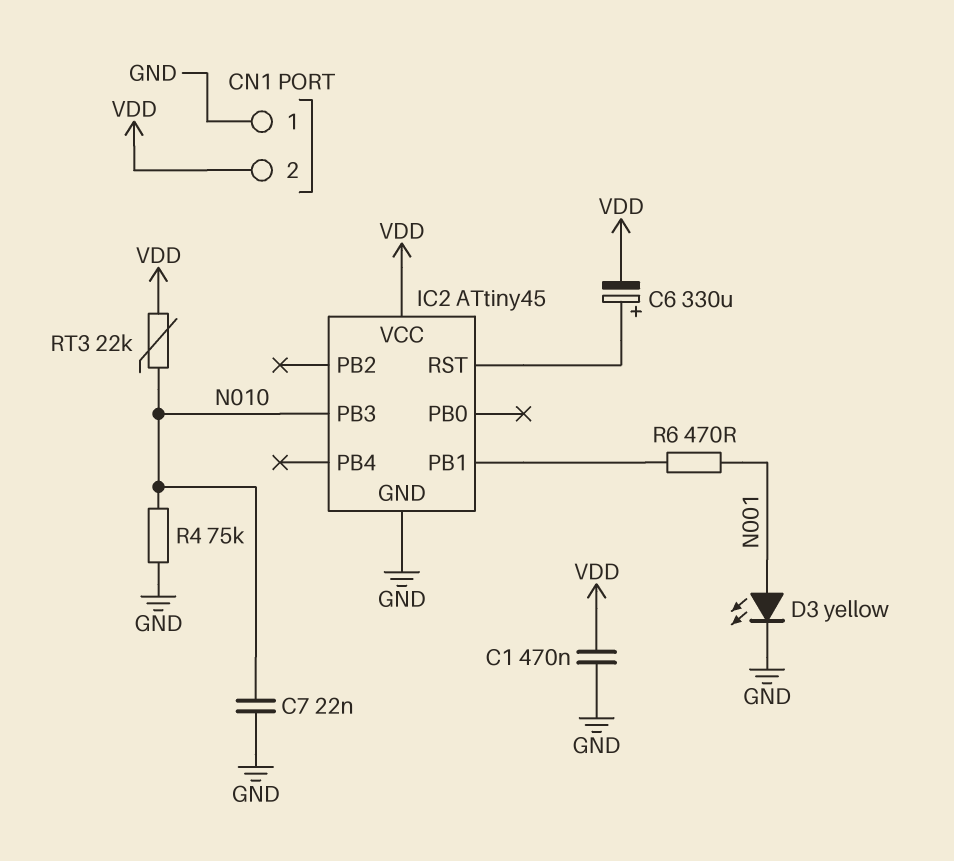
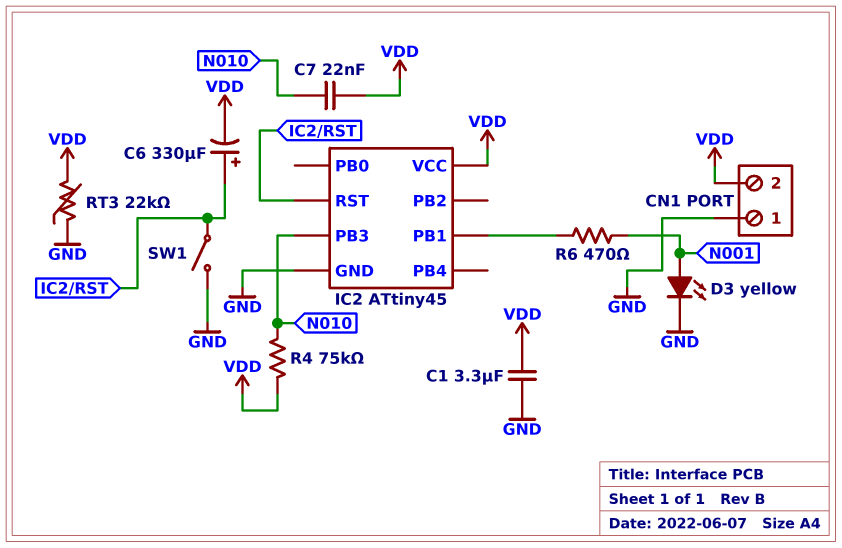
C1: 470nF (GND, VDD) -> 3.3uF (GND, VDD)
C7: 22nF (GND, N010) -> 22nF (N010, VDD)
R4: 75k (GND, N010) -> 75k (N010, VDD)
RT3: 22k (N010, VDD) -> 22k (GND, VDD)
SW1: none -> switch (GND, IC2/RST)

